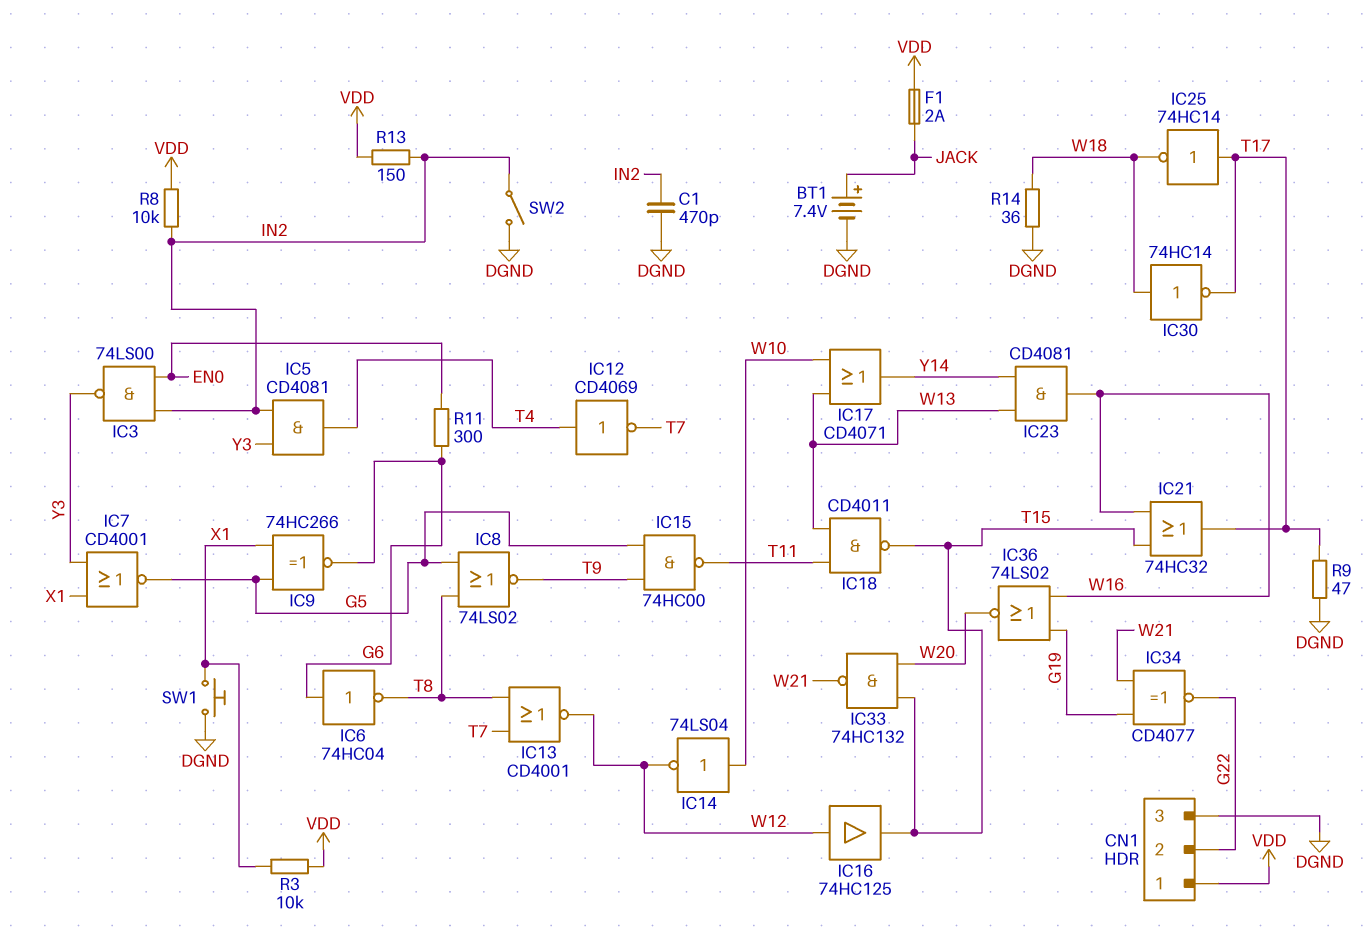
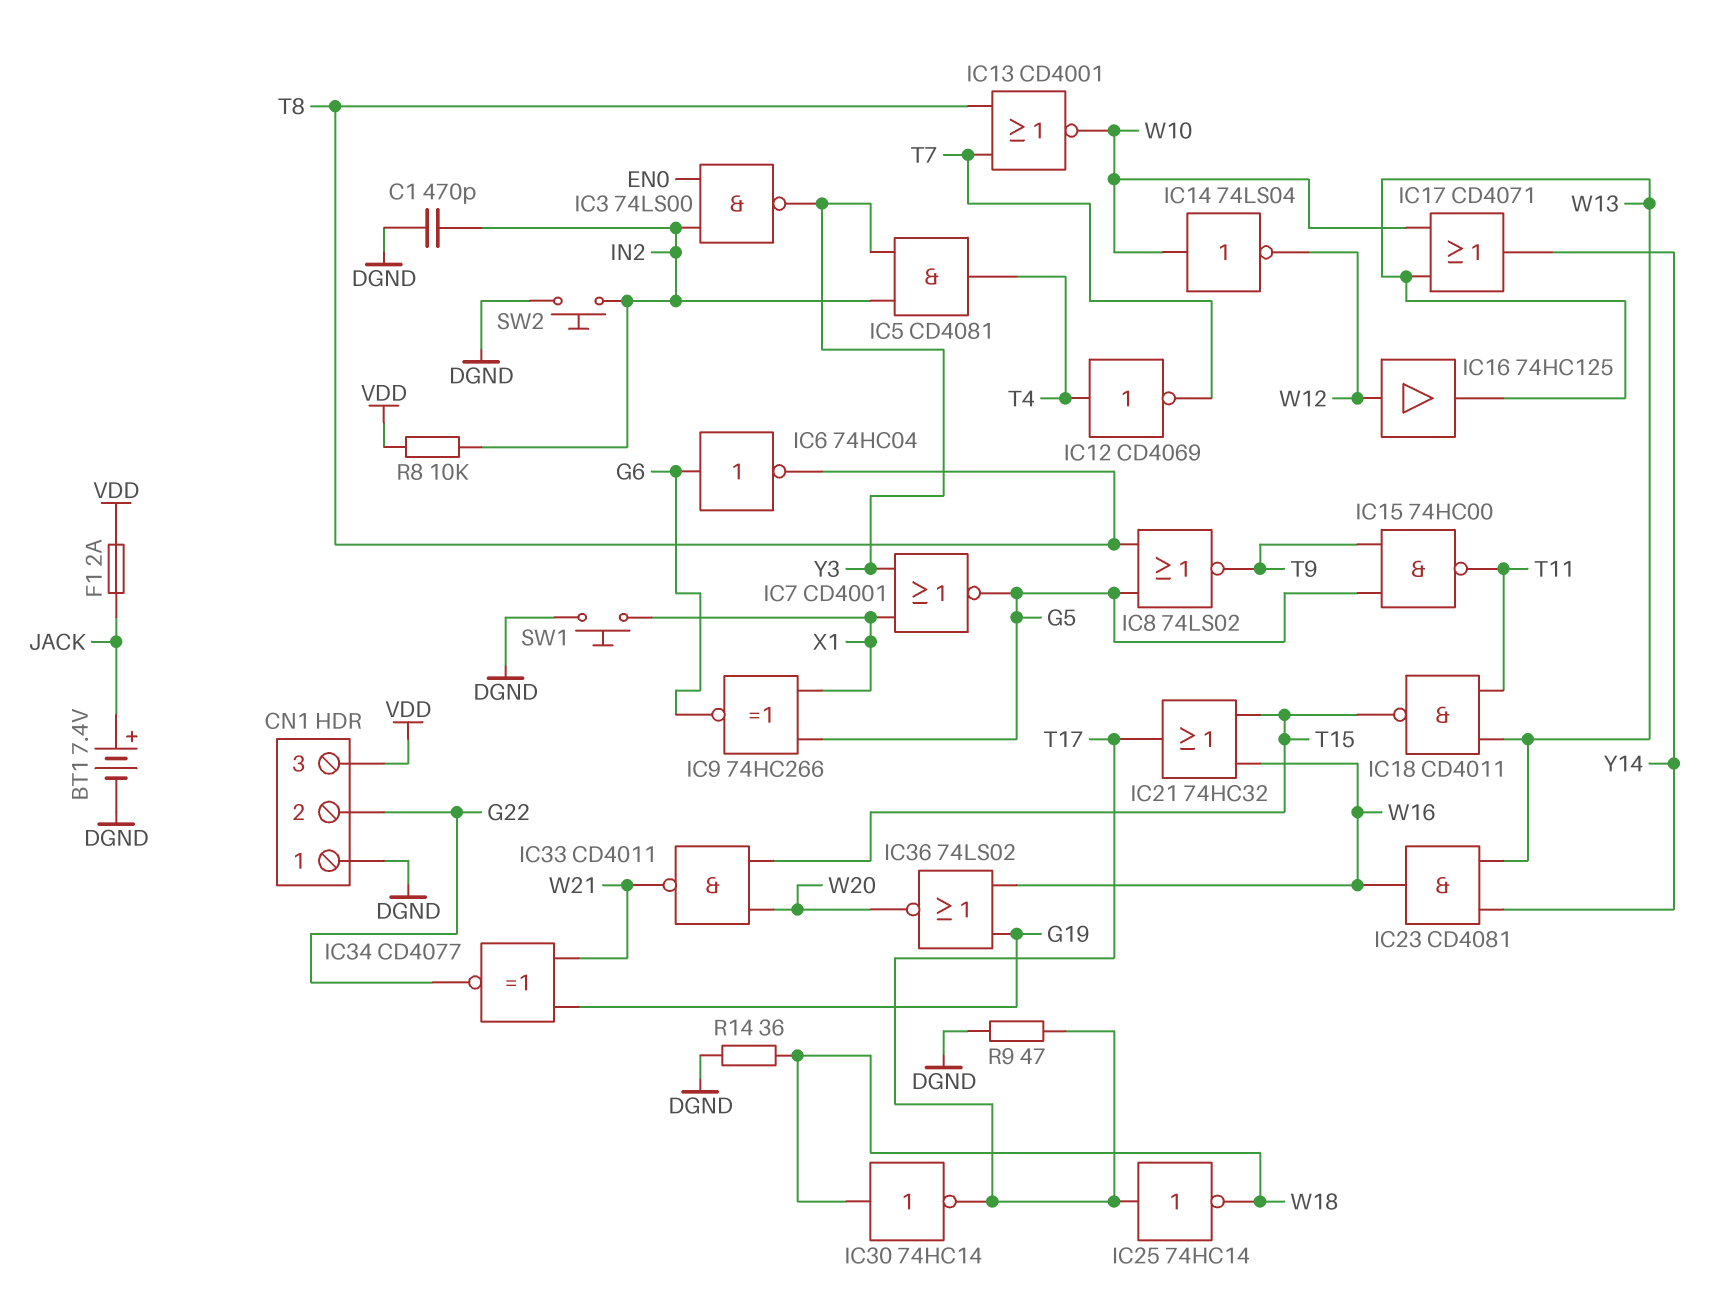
CN1 pin 1: VDD -> DGND
CN1 pin 3: DGND -> VDD
IC13: NOR CD4001 (in T7, in T8, out W12) -> NOR CD4001 (in T7, in T8, out W10)
IC16: buffer 74HC125 (in W12, out T15) -> buffer 74HC125 (in W12, out W13)
IC33: NAND 74HC132 (in T15, in W20, out W21) -> NAND CD4011 (in T15, in W20, out W21)
R3: 10k (VDD, X1) -> none
R11: 300 (EN0, G6) -> none
R13: 150 (IN2, VDD) -> none
SW2: switch (DGND, IN2) -> button (DGND, IN2)

